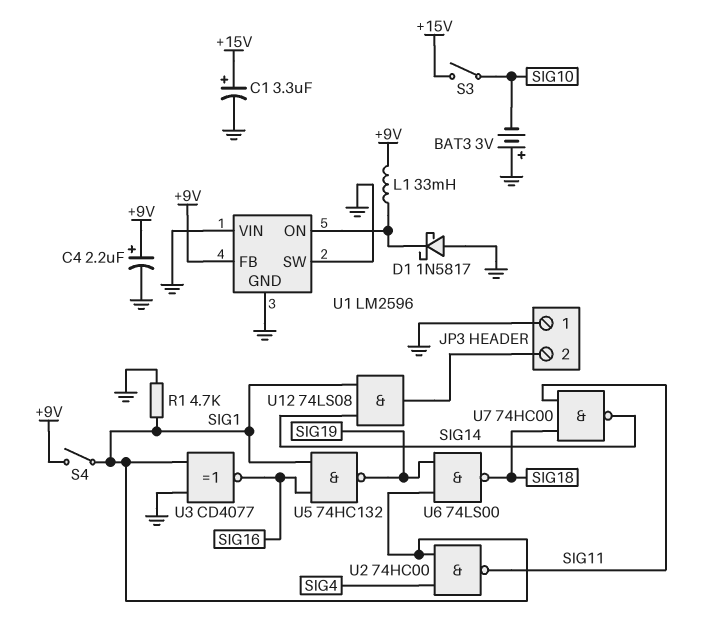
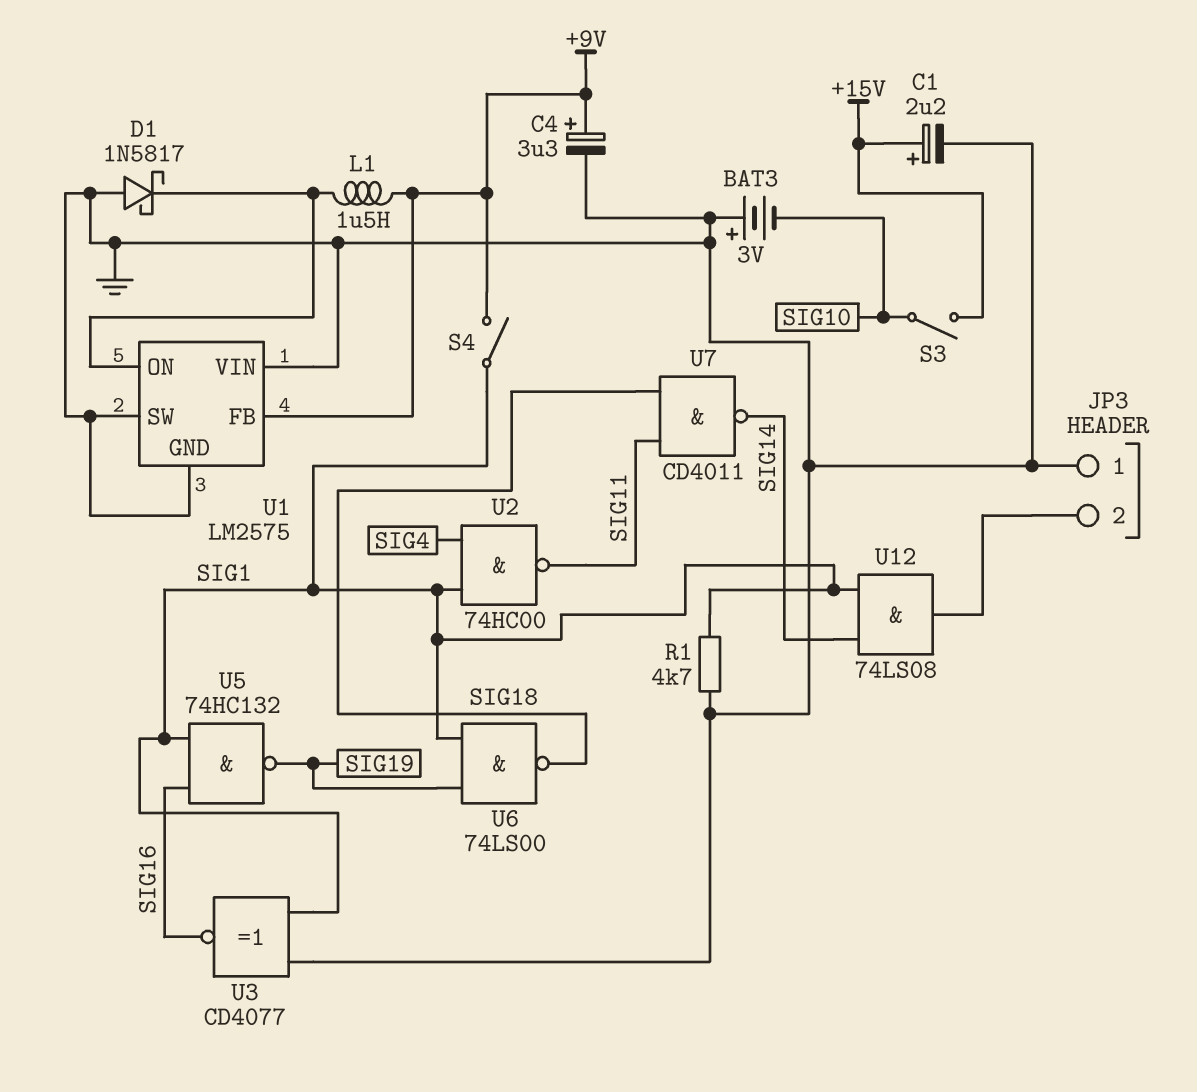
C1: 3.3uF (plus +15V, minus GND) -> 2.2uF (plus +15V, minus GND)
C4: 2.2uF (plus +9V, minus GND) -> 3.3uF (plus +9V, minus GND)
L1: 33mH (+9V, U1/ON) -> 1.5uH (+9V, U1/ON)
U1: LM2596 -> LM2575
U7: NAND 74HC00 (in SIG11, in SIG18, out SIG14) -> NAND CD4011 (in SIG11, in SIG18, out SIG14)

